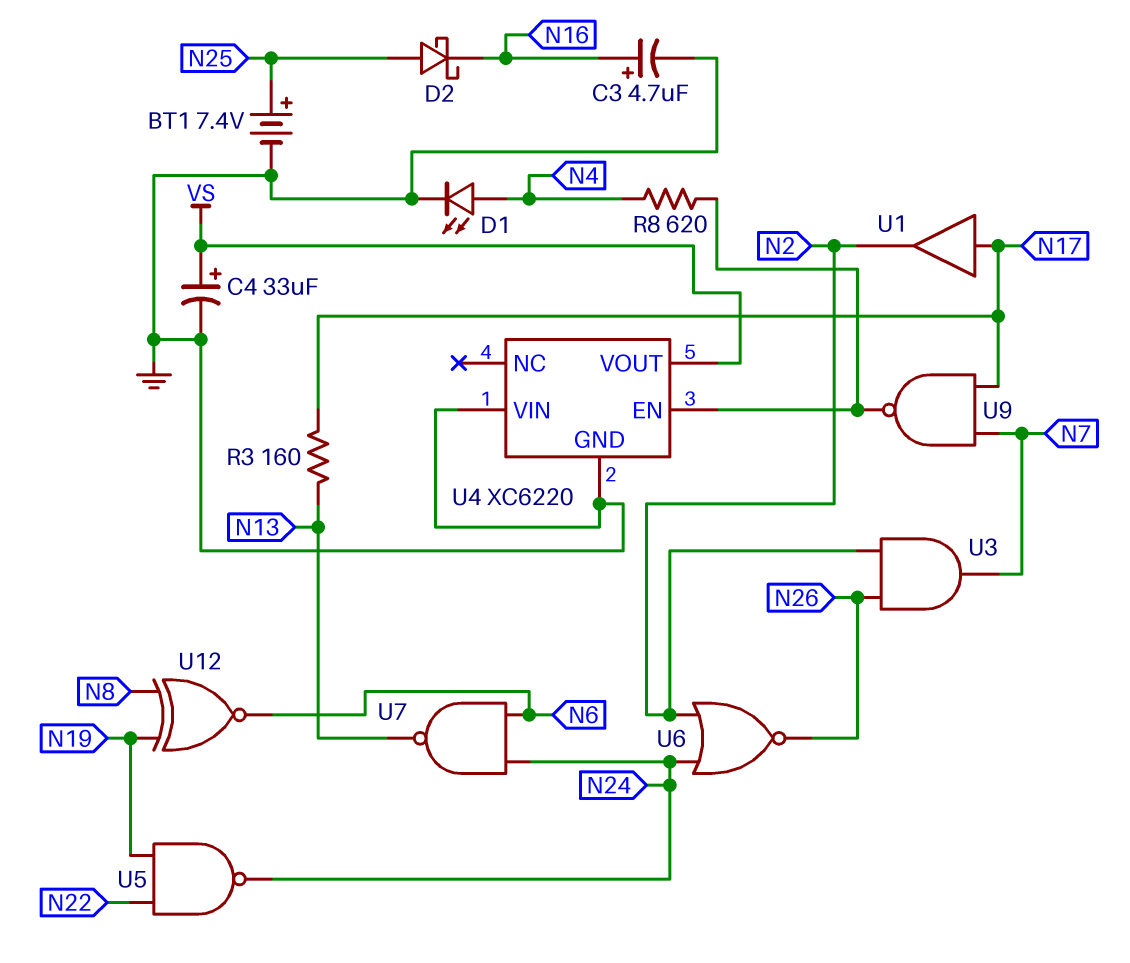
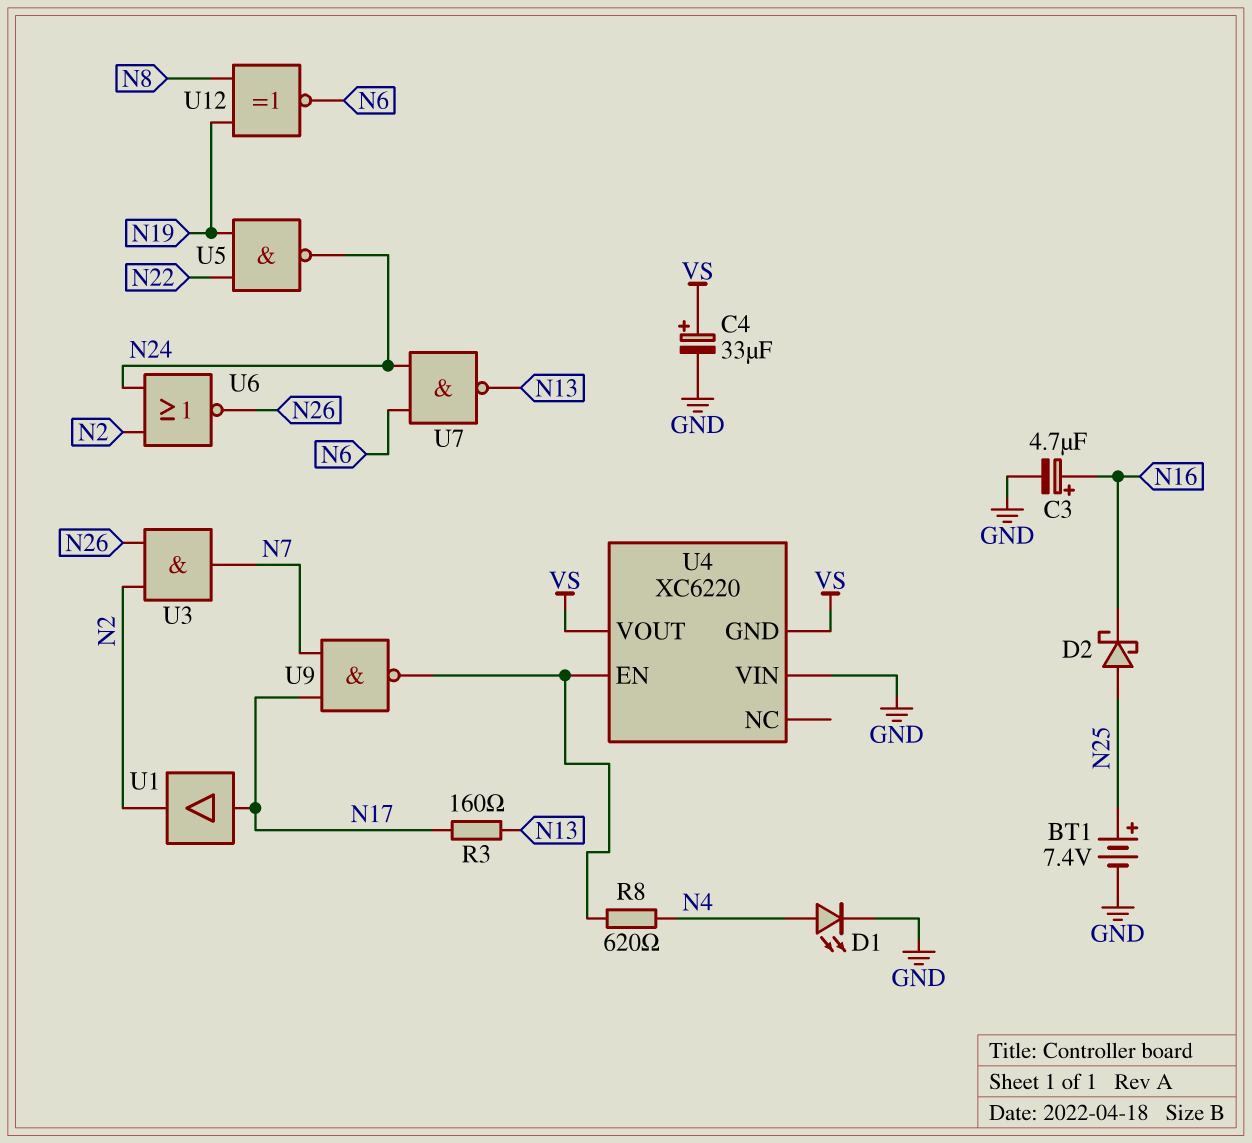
U4 pin GND: GND -> VS

